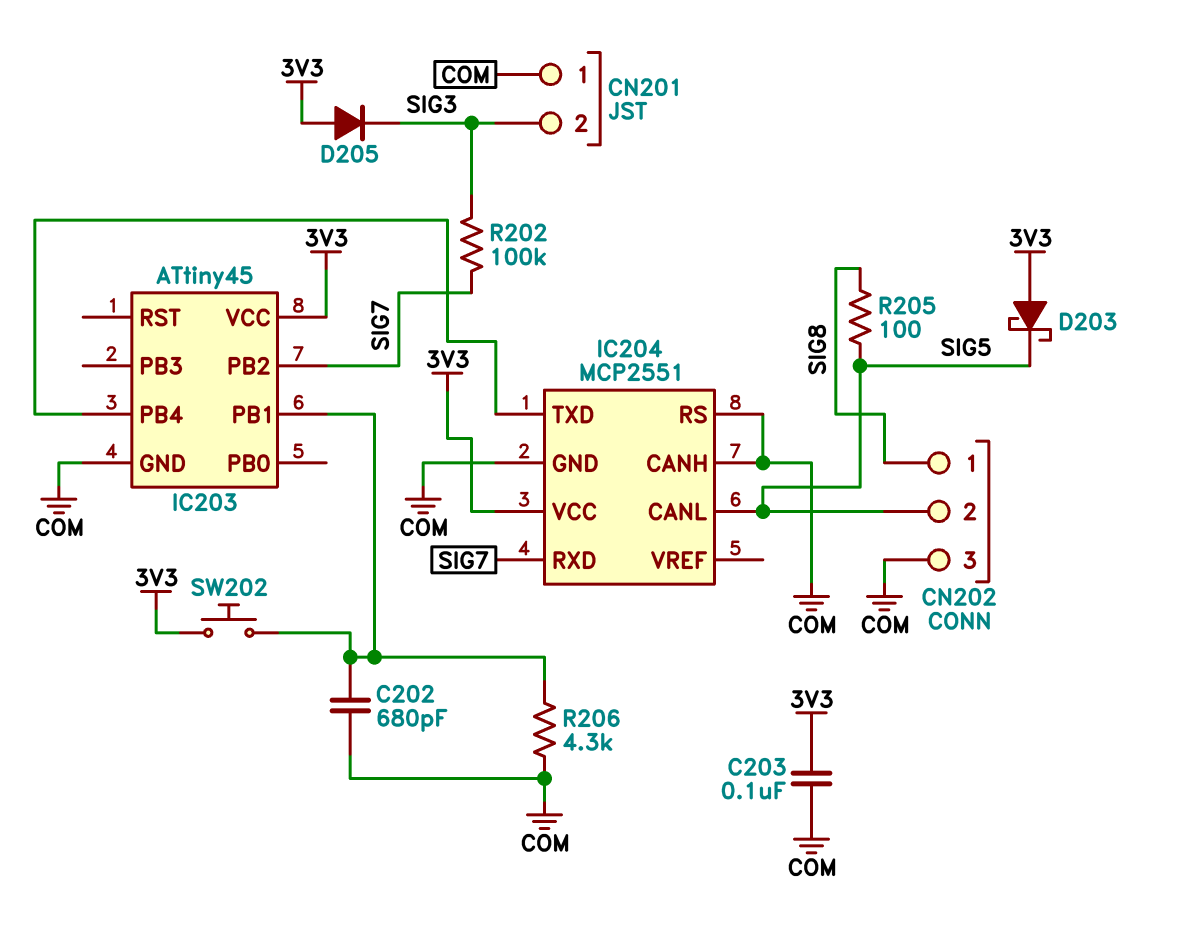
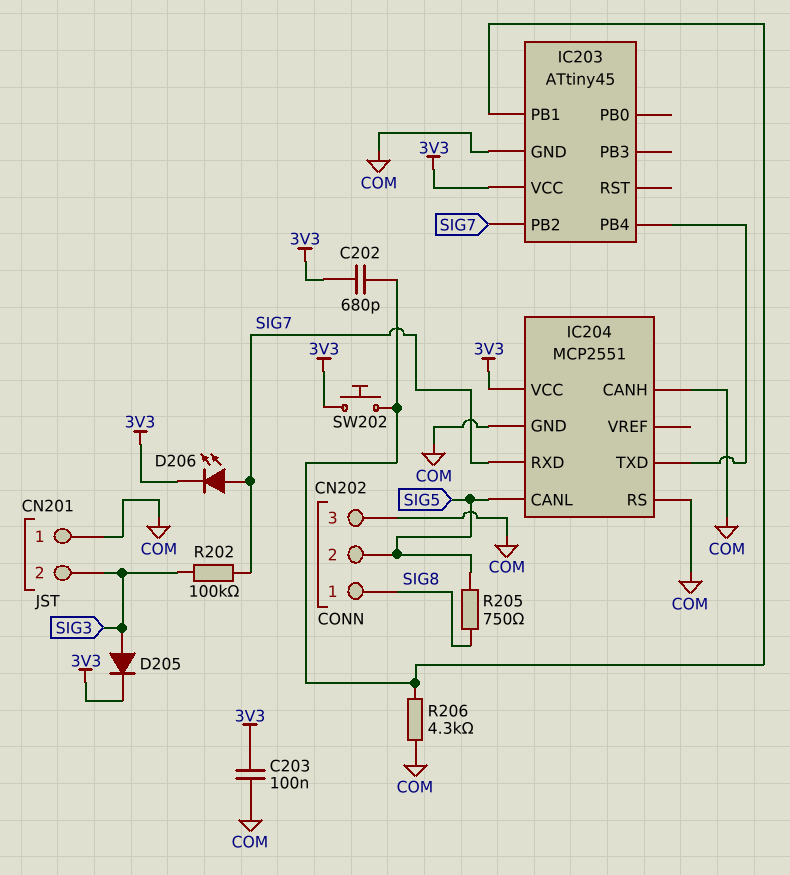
C202: 680pF (COM, IC203/PB1) -> 680pF (3V3, IC203/PB1)
D203: schottky (A 3V3, K SIG5) -> none
D205: diode (A 3V3, K SIG3) -> diode (A SIG3, K 3V3)
D206: none -> LED (A SIG7, K 3V3)
R205: 100 (SIG5, SIG8) -> 750 (SIG5, SIG8)

